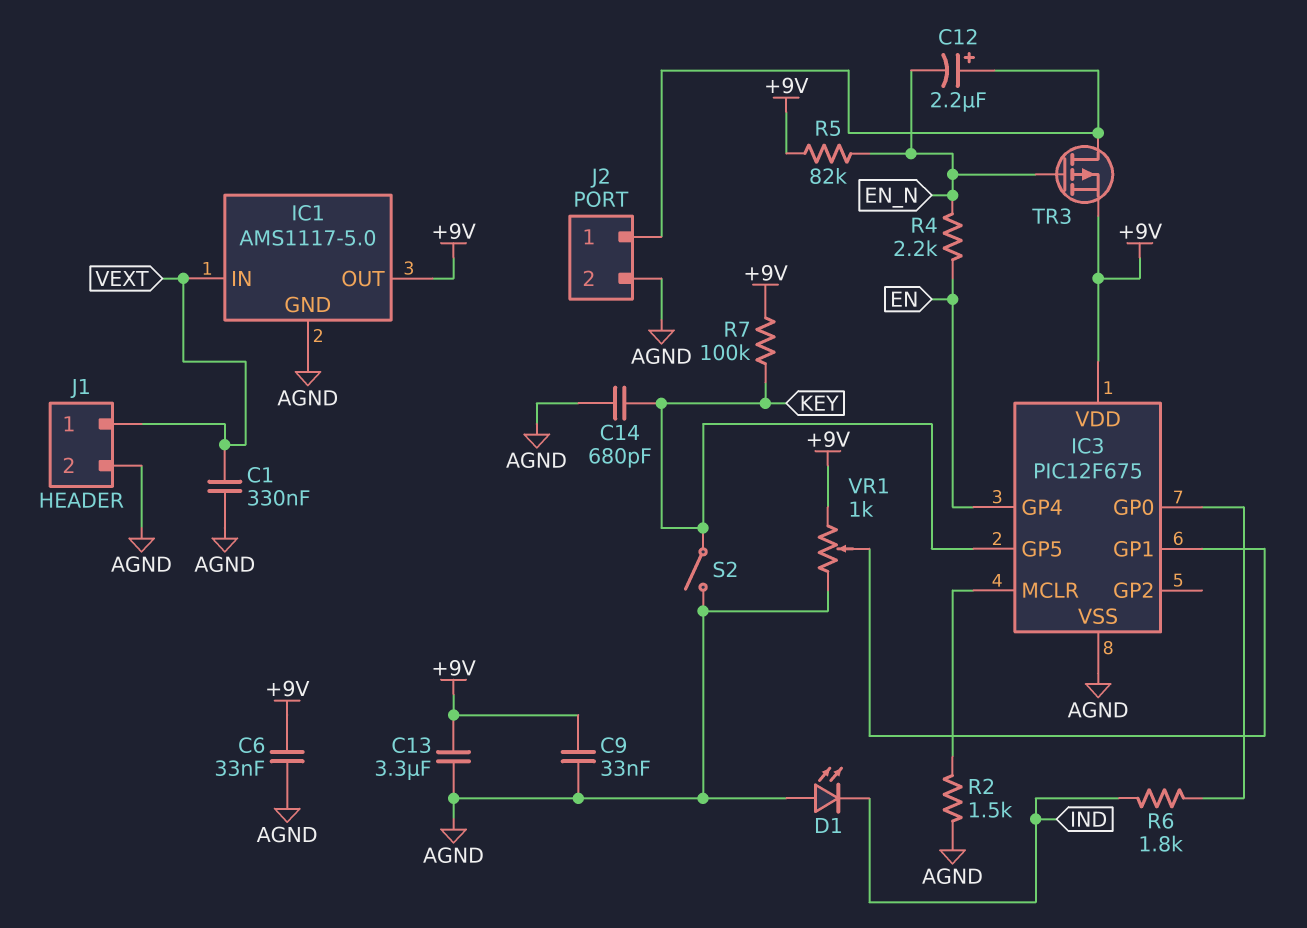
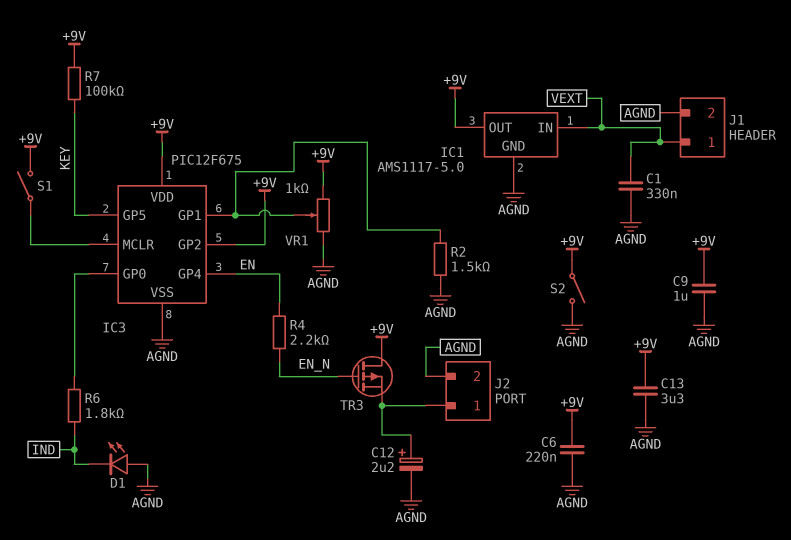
C6: 33nF (+9V, AGND) -> 220nF (+9V, AGND)
C9: 33nF (+9V, AGND) -> 1uF (+9V, AGND)
C12: 2.2uF (plus J2/1, minus EN_N) -> 2.2uF (plus J2/1, minus AGND)
C14: 680pF (AGND, KEY) -> none
IC3 pin GP2: none -> +9V
R2: 1.5k (AGND, IC3/MCLR) -> 1.5k (AGND, IC3/GP1)
R5: 82k (+9V, EN_N) -> none
S1: none -> switch (+9V, IC3/MCLR)
S2: switch (AGND, KEY) -> switch (+9V, AGND)
TR3: PMOS (G EN_N, D J2/1, S +9V) -> PMOS (G EN_N, D +9V, S J2/1)

